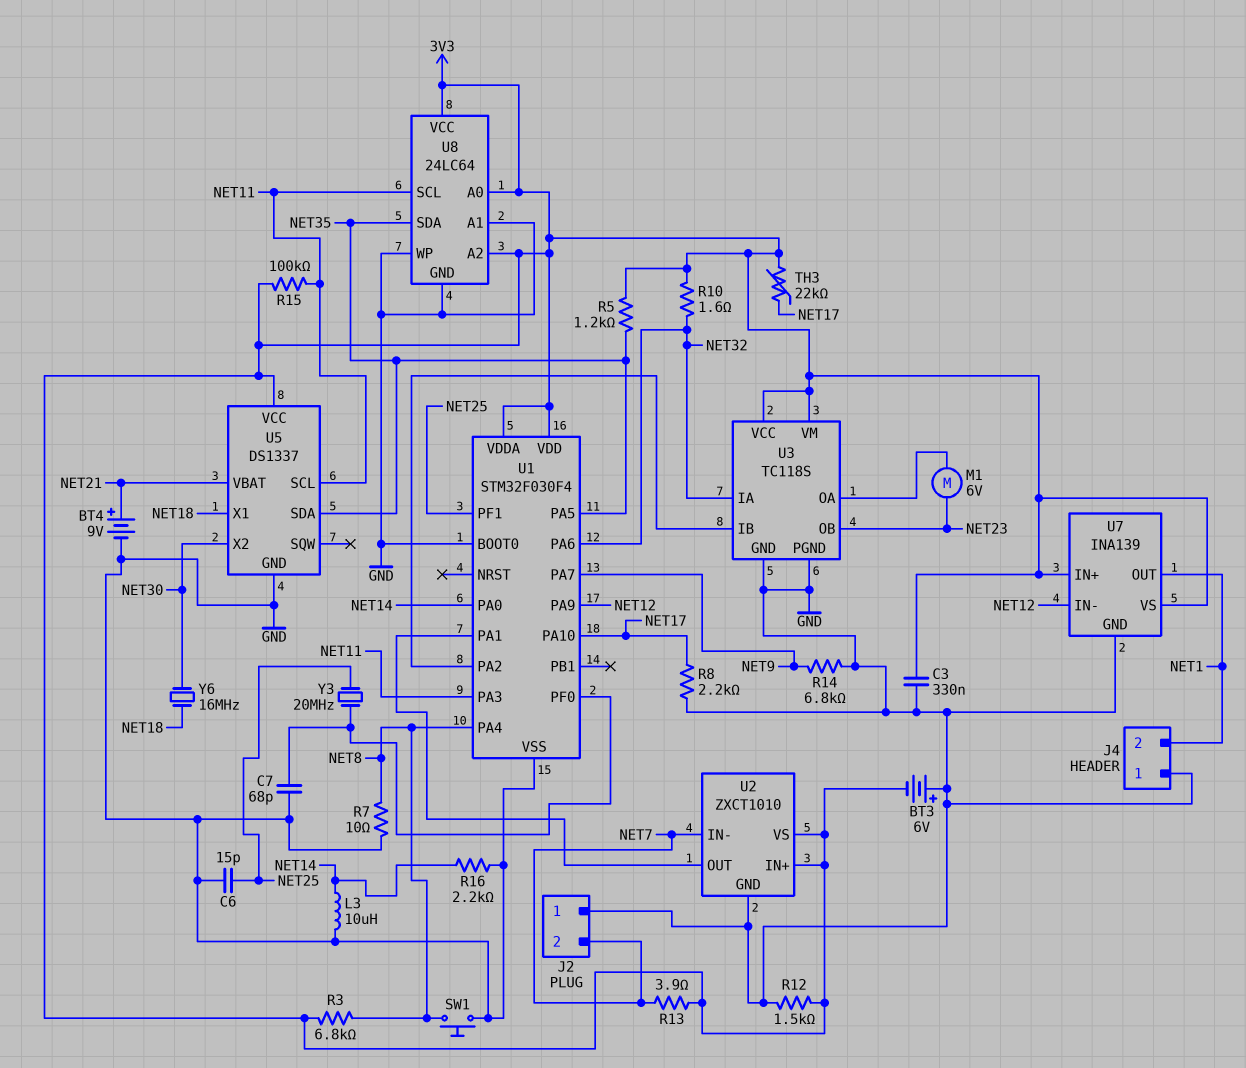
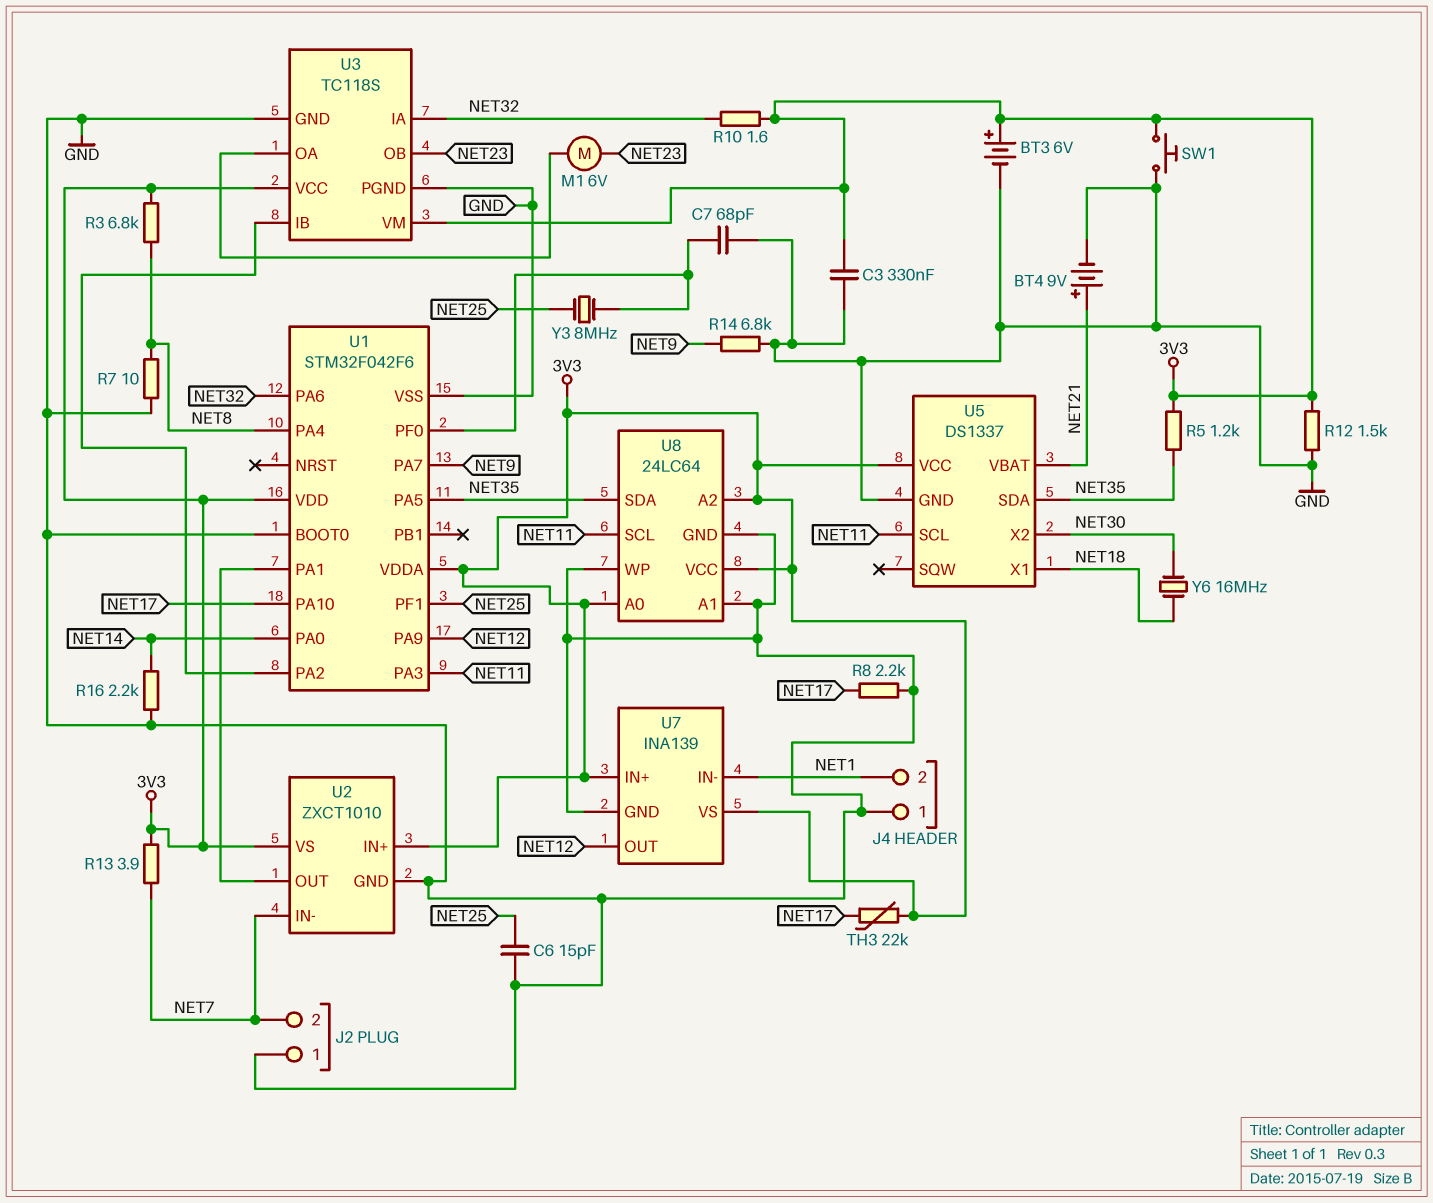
BT3: 6V (plus GND, minus 3V3) -> 6V (plus 3V3, minus GND)
L3: 10uH (GND, NET14) -> none
R15: 100k (3V3, NET11) -> none
SW1: button (GND, NET8) -> button (3V3, GND)
U1: STM32F030F4 -> STM32F042F6
U7 pin IN-: NET12 -> NET1
U7 pin OUT: NET1 -> NET12
Y3: 20MHz (NET25, U1/PF0) -> 8MHz (NET25, U1/PF0)

